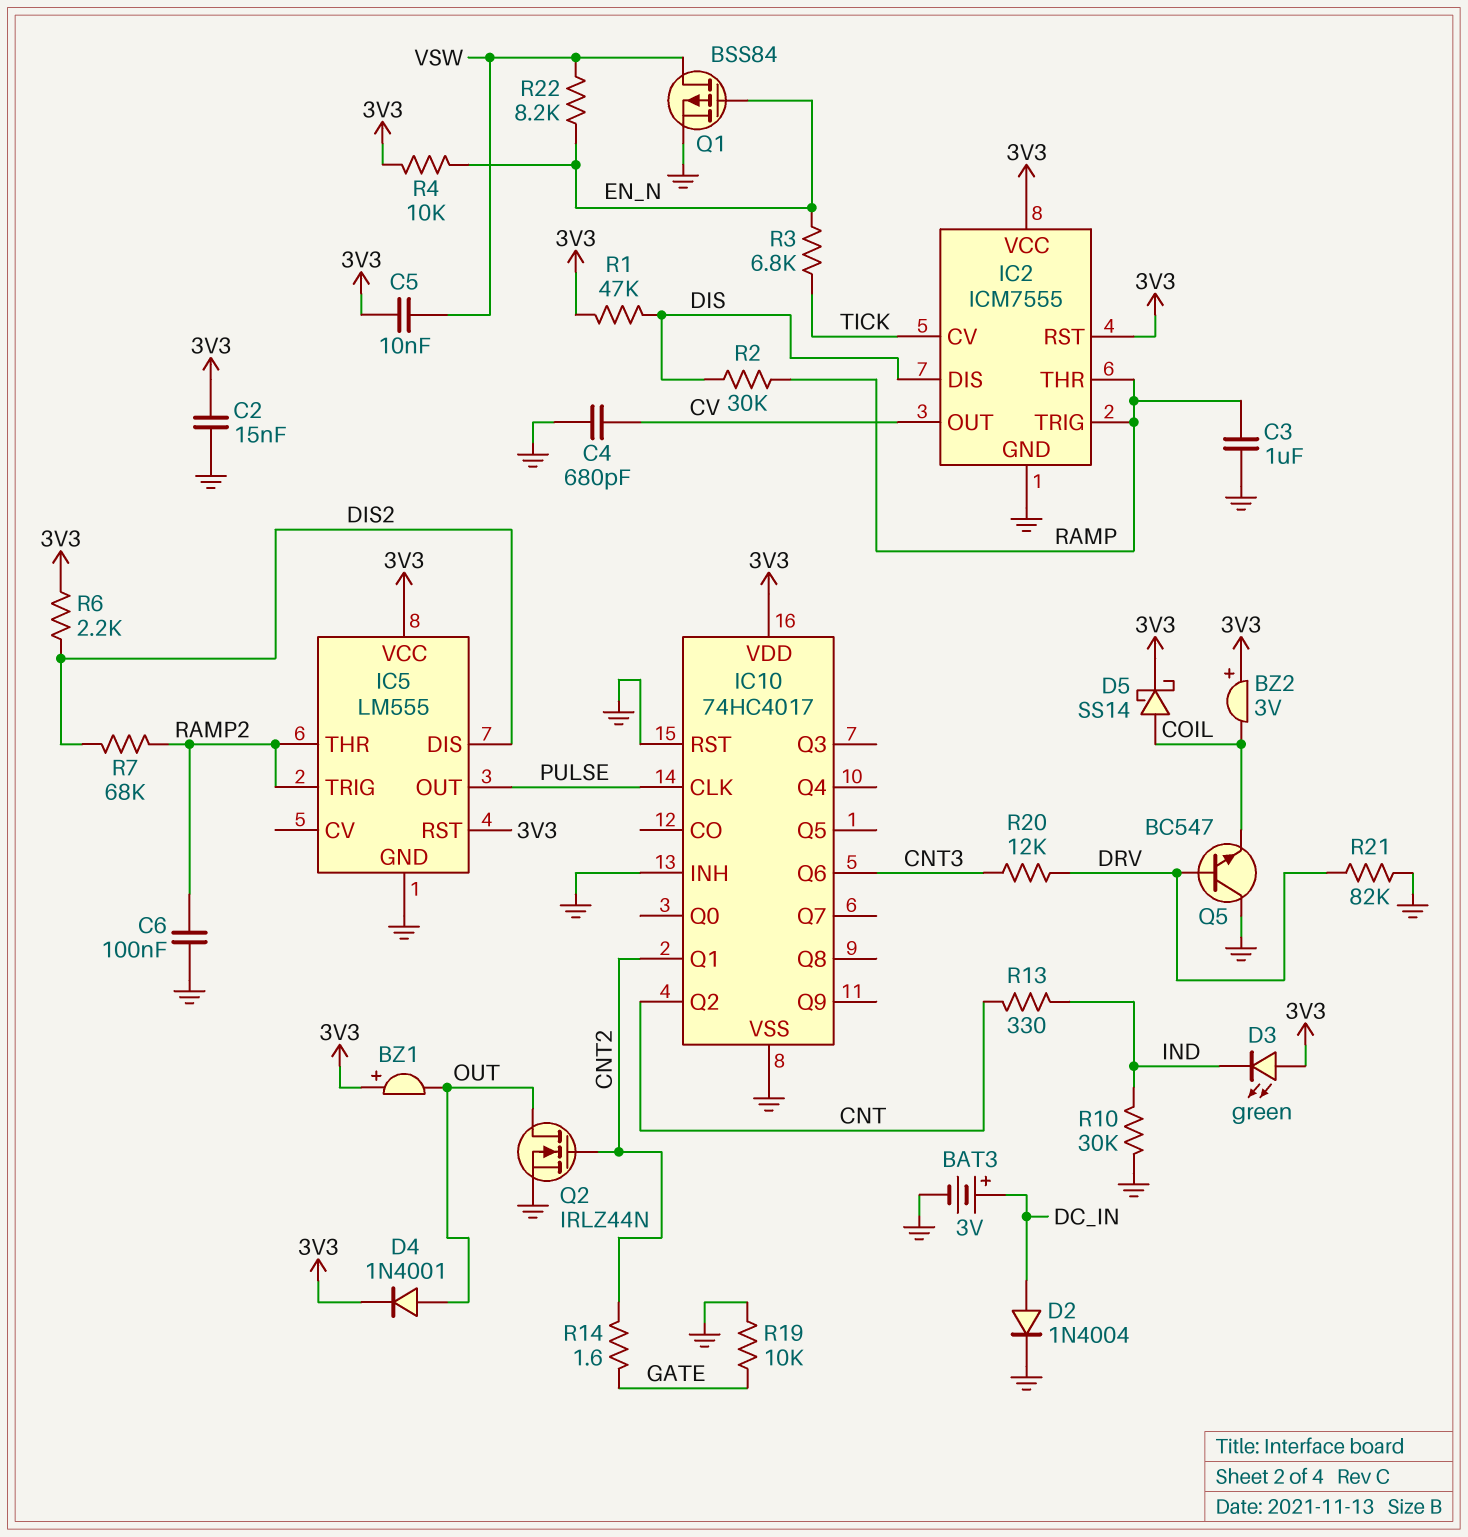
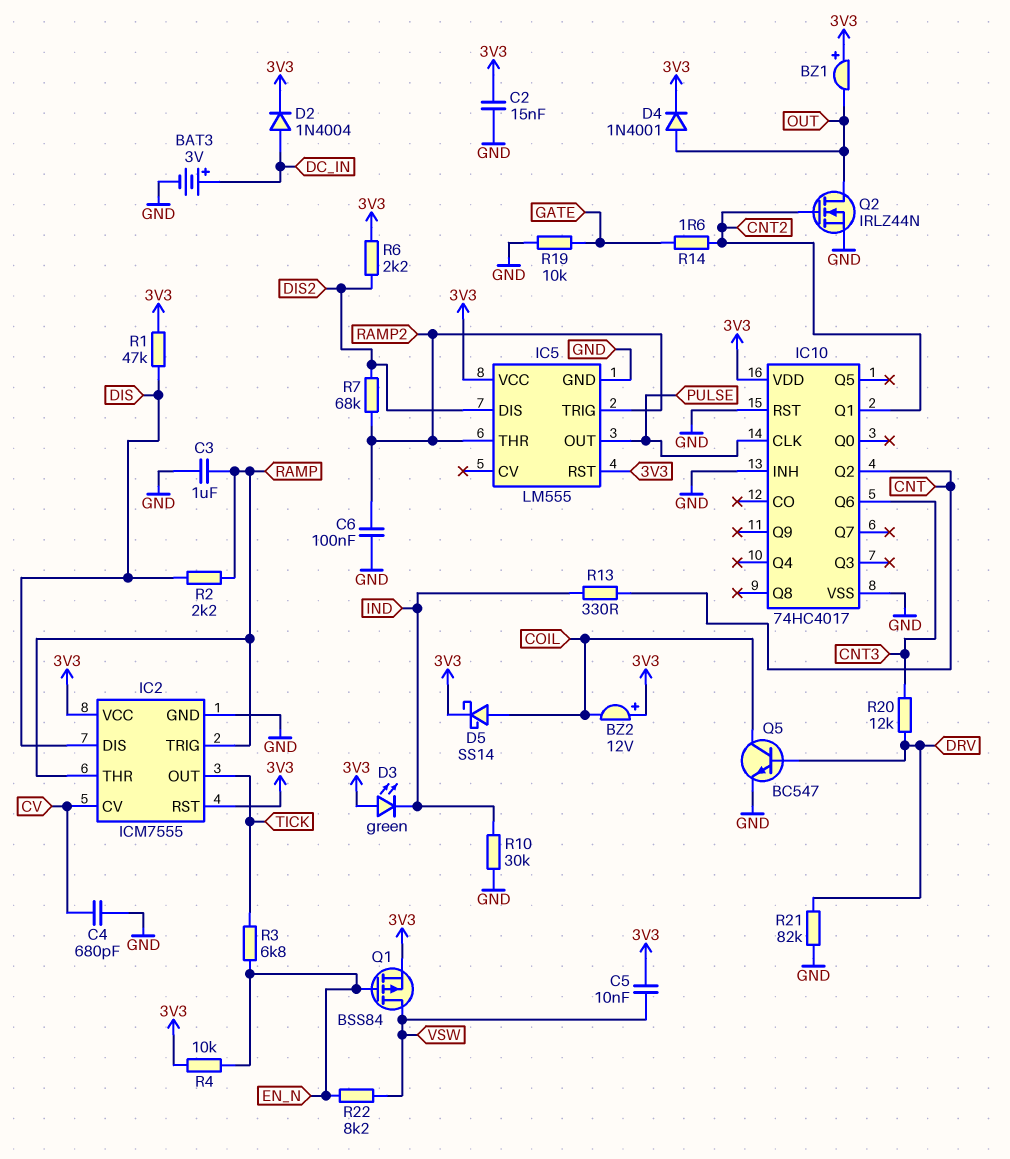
BZ2: buzzer 3V (plus 3V3, minus COIL) -> buzzer 12V (plus 3V3, minus COIL)
D2: diode 1N4004 (A DC_IN, K GND) -> diode 1N4004 (A DC_IN, K 3V3)
IC2 pin CV: TICK -> CV
IC2 pin OUT: CV -> TICK
Q1: PMOS BSS84 (G EN_N, D VSW, S GND) -> PMOS BSS84 (G EN_N, D VSW, S 3V3)
Q5: NPN BC547 (B DRV, C GND, E COIL) -> NPN BC547 (B DRV, C COIL, E GND)
R2: 30k (DIS, RAMP) -> 2.2k (DIS, RAMP)

